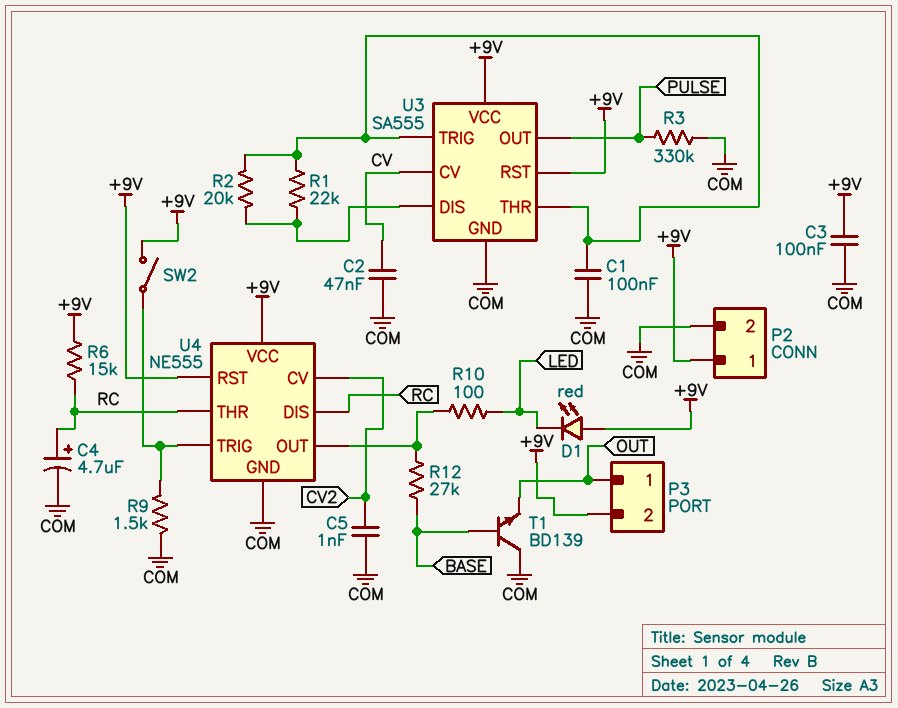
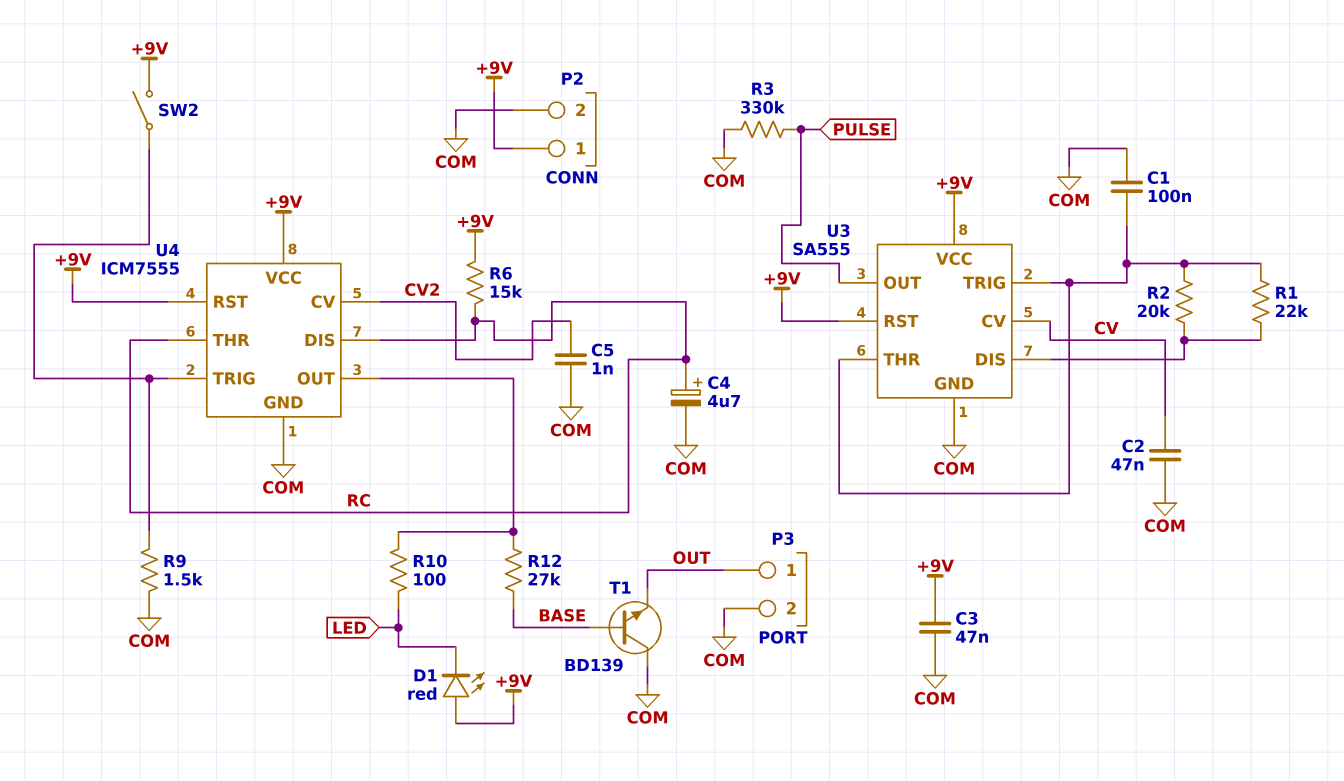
C3: 100nF (+9V, COM) -> 47nF (+9V, COM)
P3 pin 2: +9V -> COM
U4: NE555 -> ICM7555

